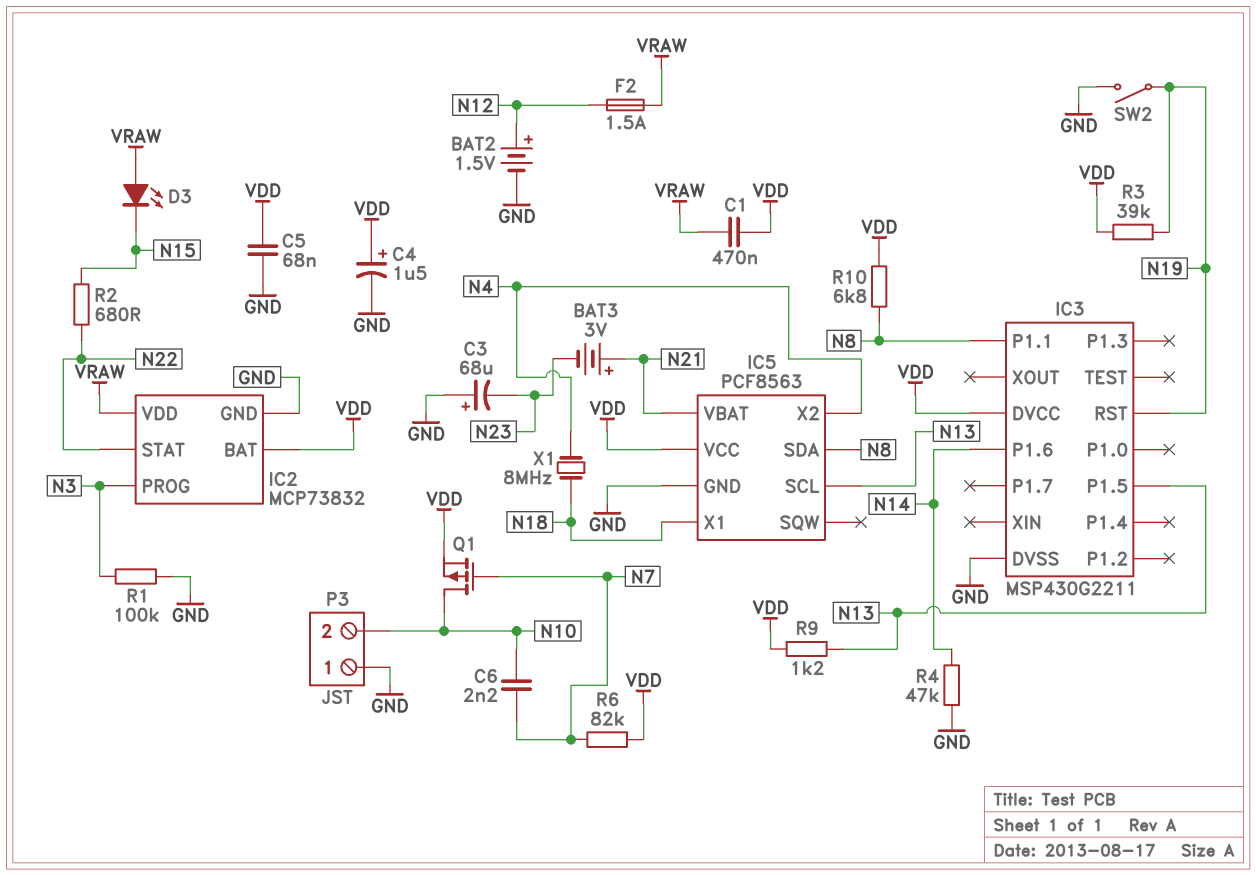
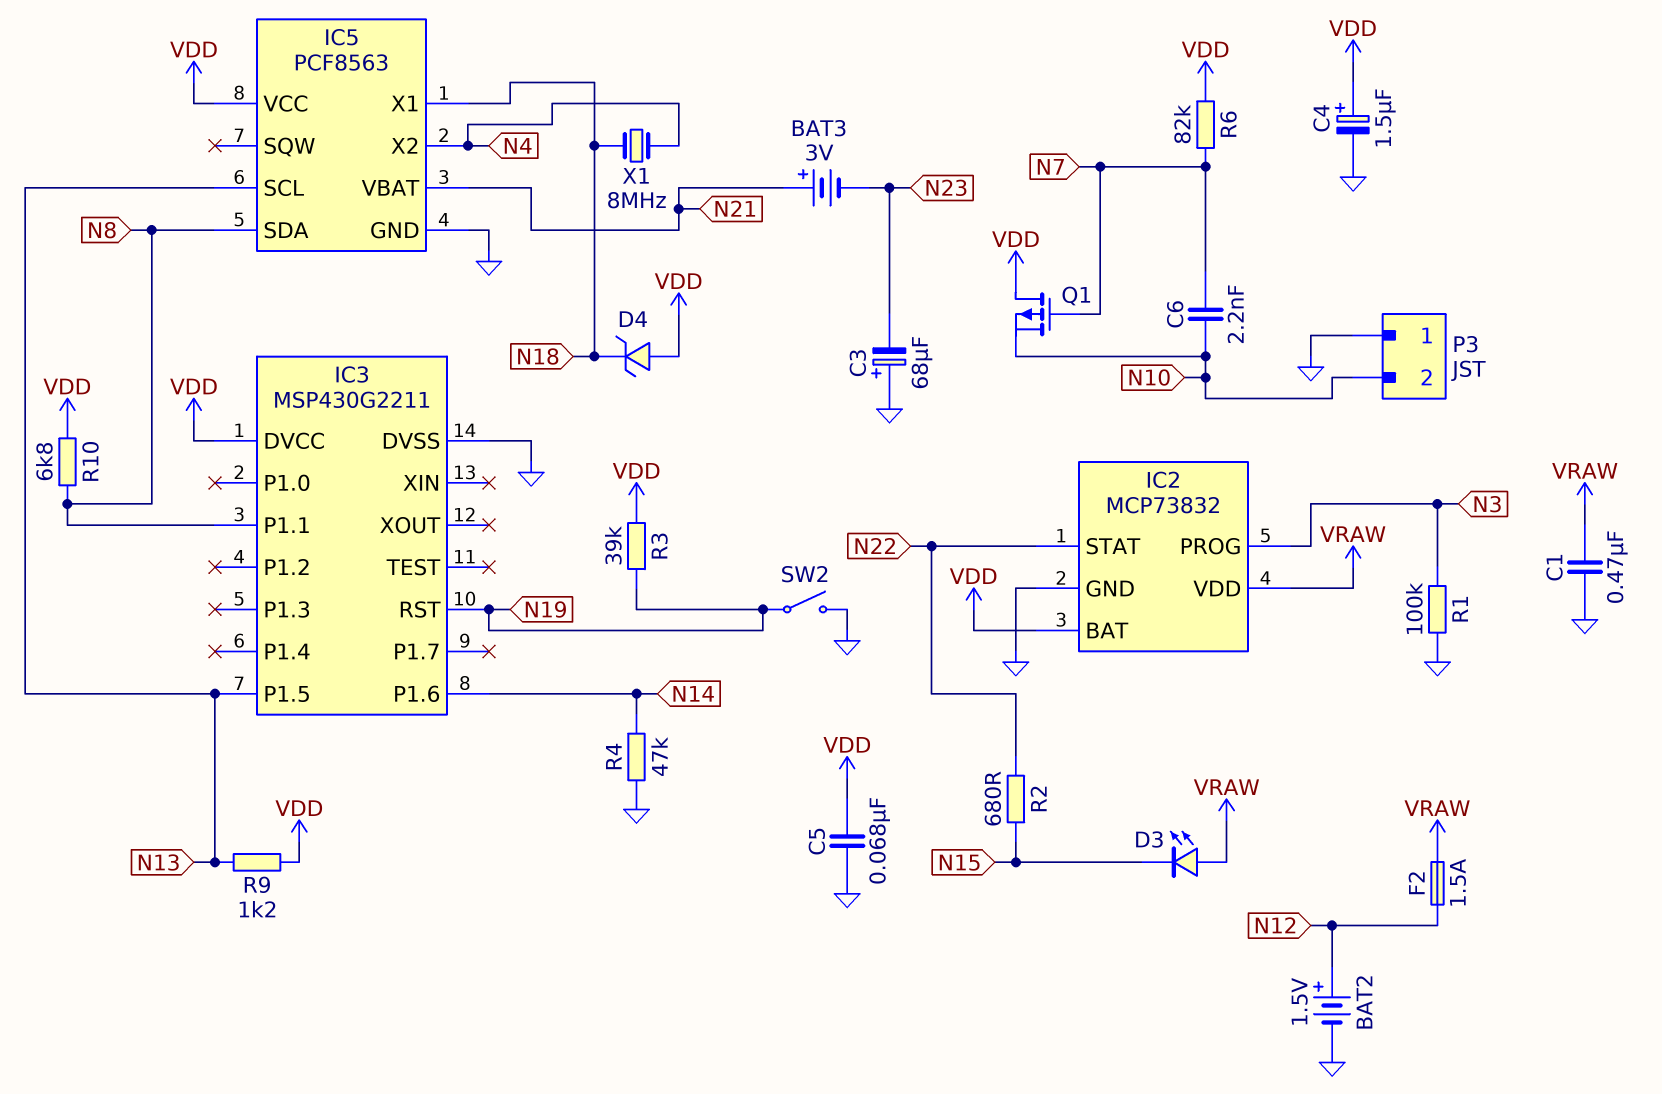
C1: 470nF (VDD, VRAW) -> 470nF (GND, VRAW)
D4: none -> zener (A VDD, K N18)
Q1: PMOS (G N7, D N10, S VDD) -> PMOS (G N7, D VDD, S N10)

